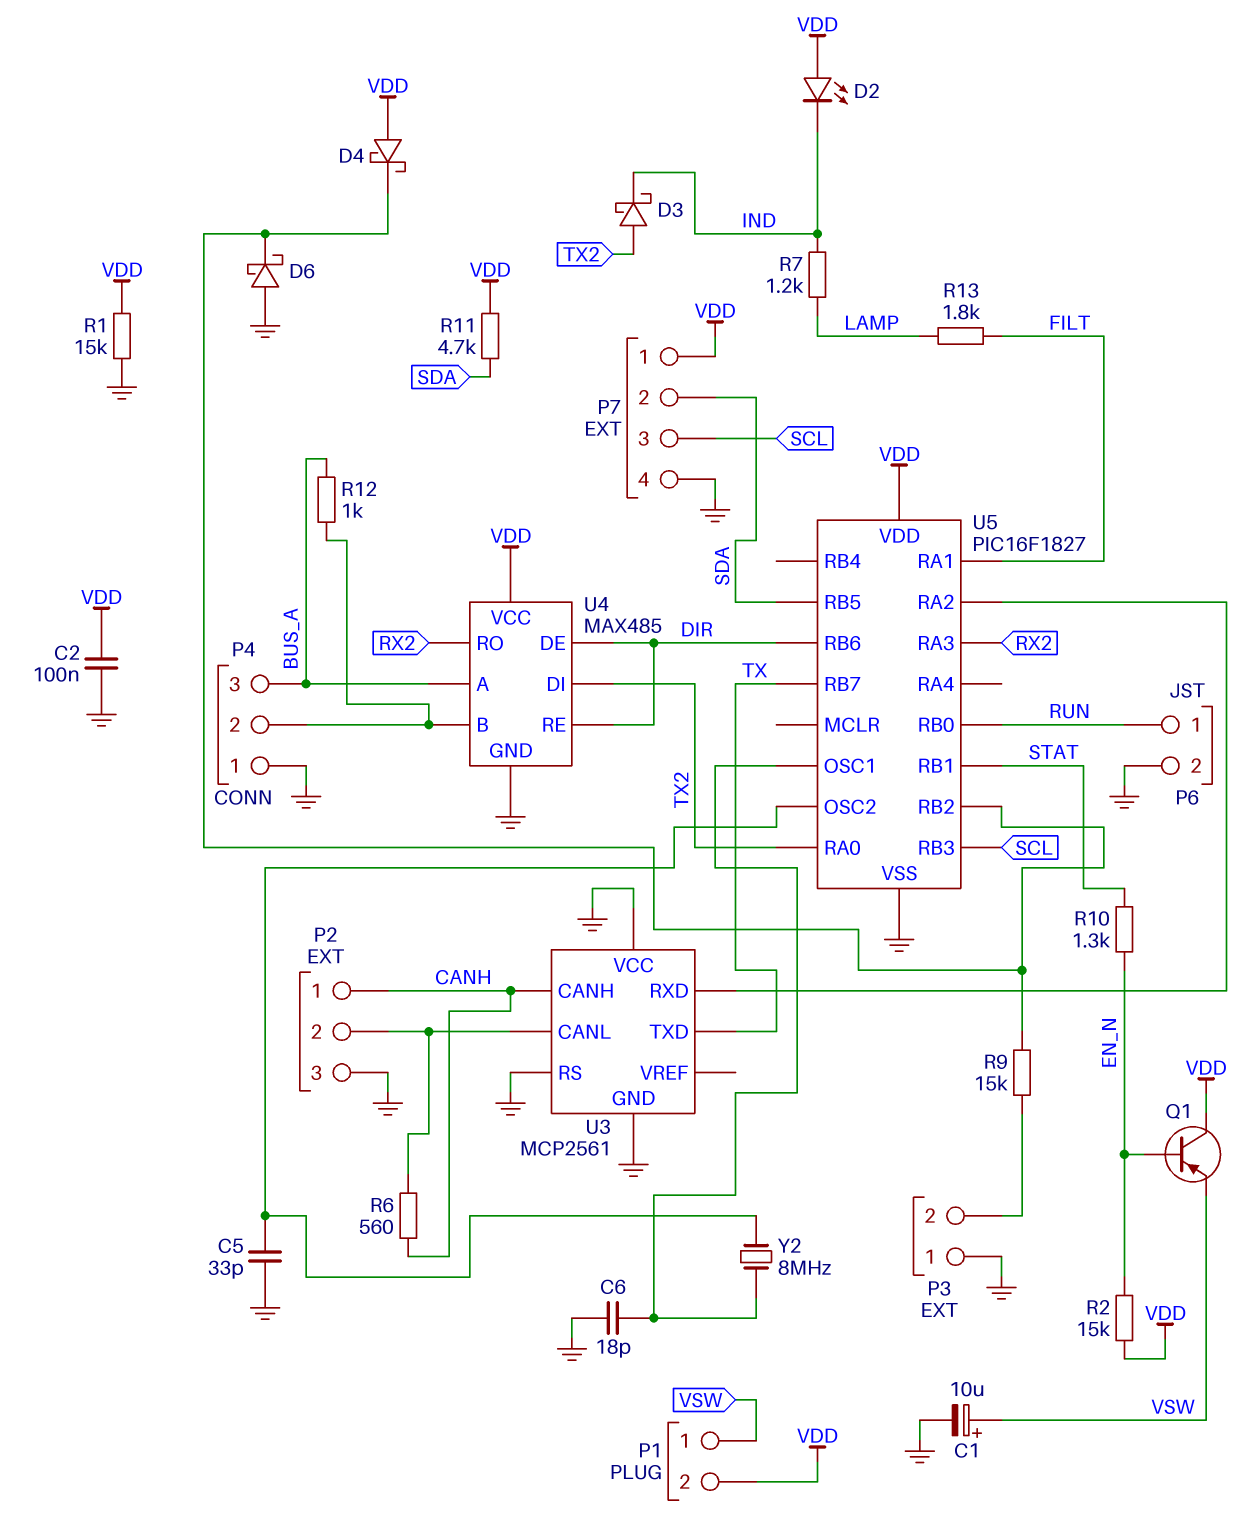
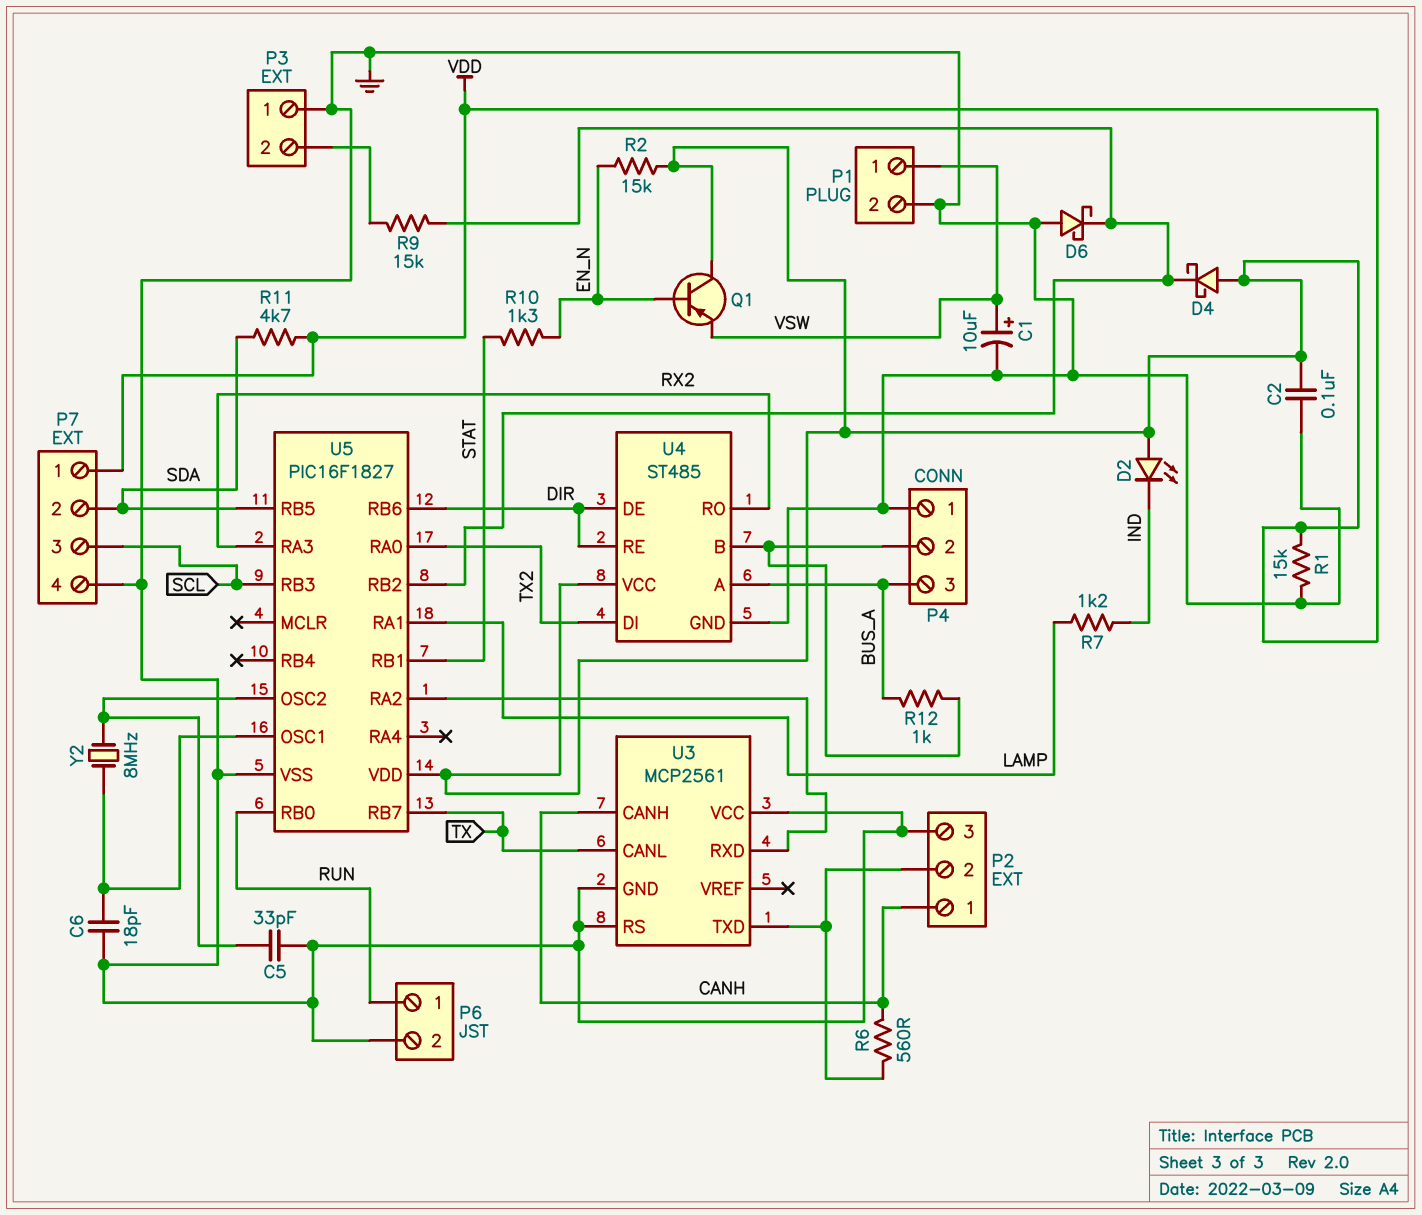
D3: schottky (A TX2, K IND) -> none
P1 pin 2: VDD -> GND
R13: 1.8k (FILT, LAMP) -> none
U3 pin CANL: P2/2 -> TX
U3 pin TXD: TX -> P2/2
U4: MAX485 -> ST485
U5 pin RA1: FILT -> LAMP

